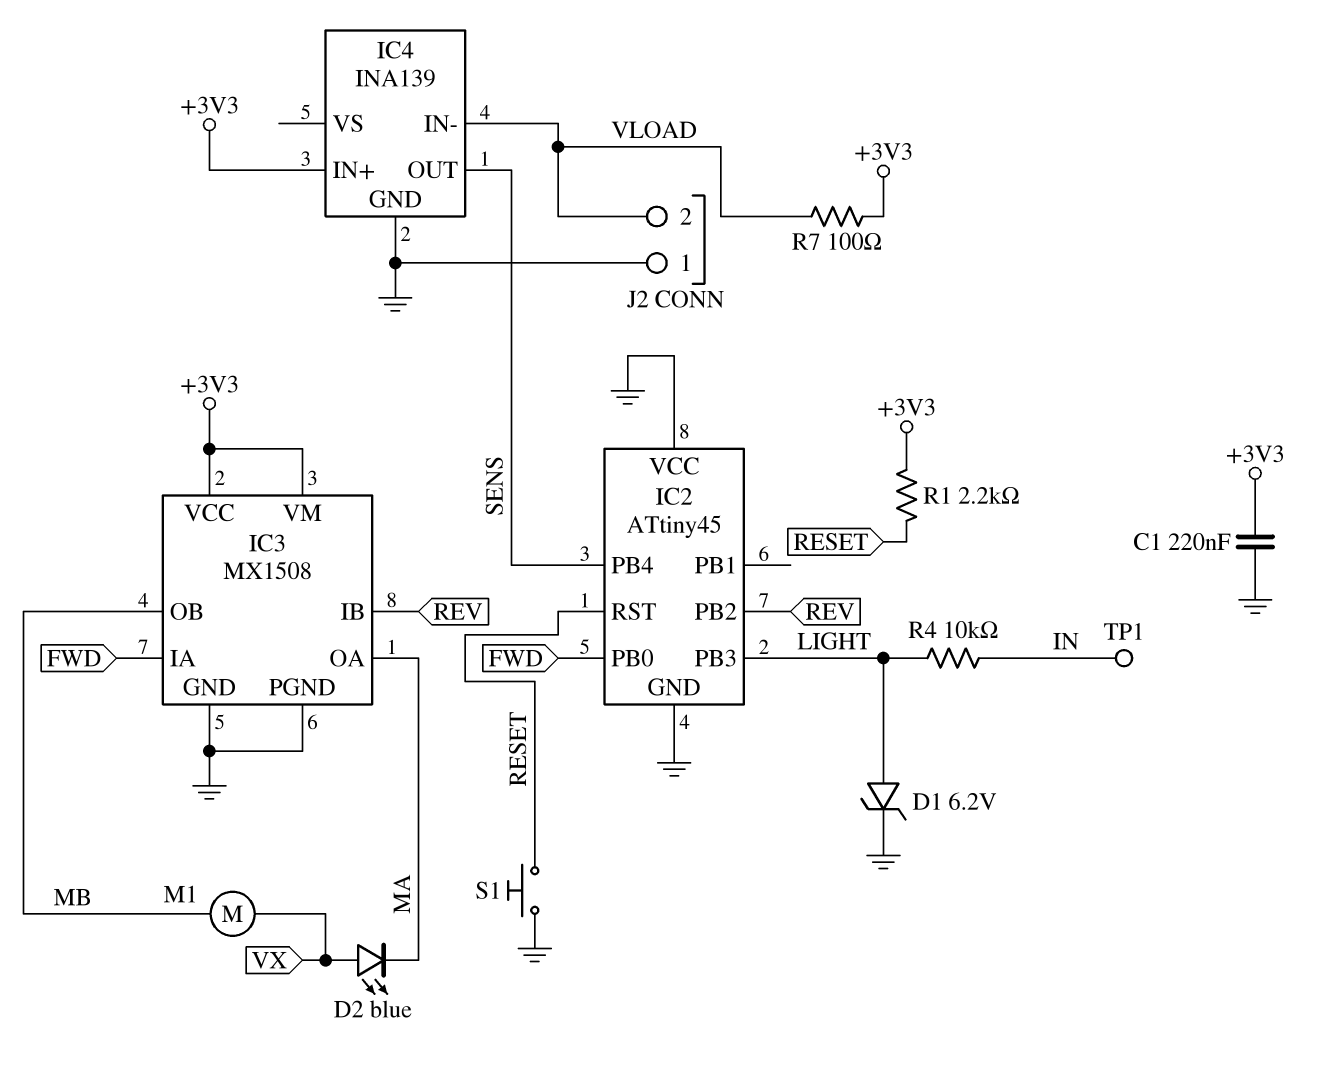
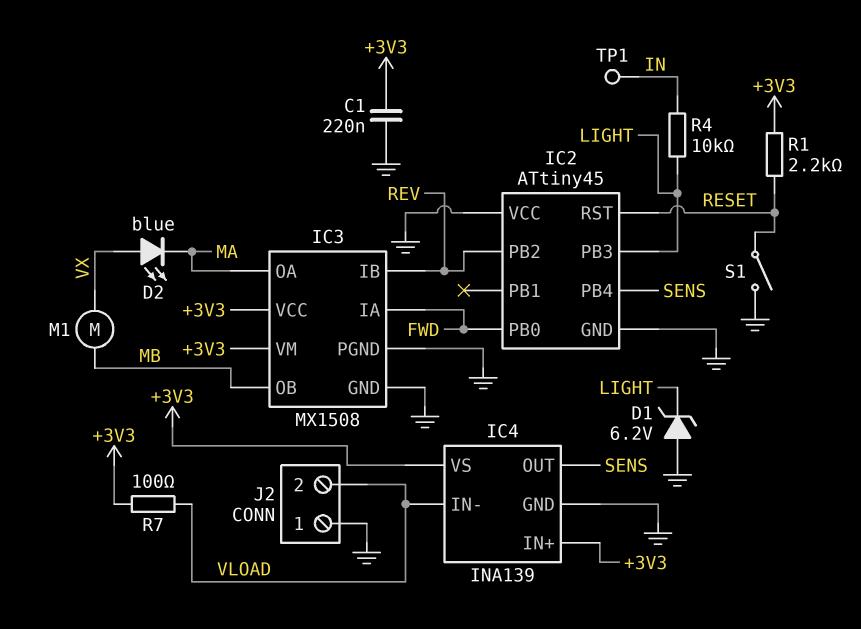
D1: zener 6.2V (A LIGHT, K GND) -> zener 6.2V (A GND, K LIGHT)
IC4 pin VS: none -> +3V3
S1: button (GND, RESET) -> switch (GND, RESET)

